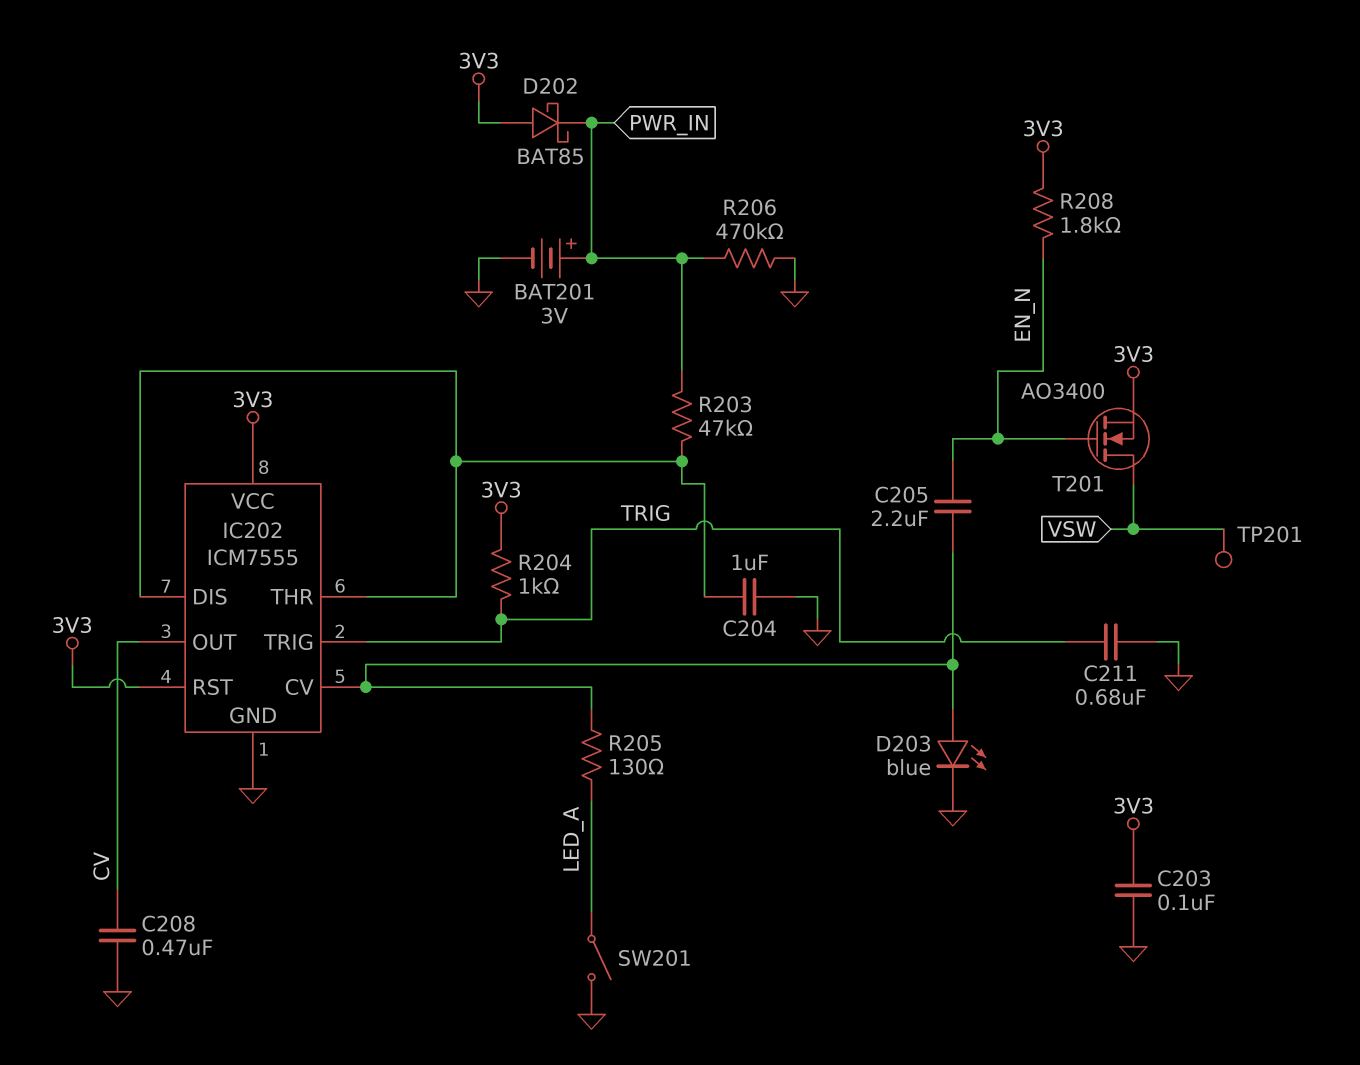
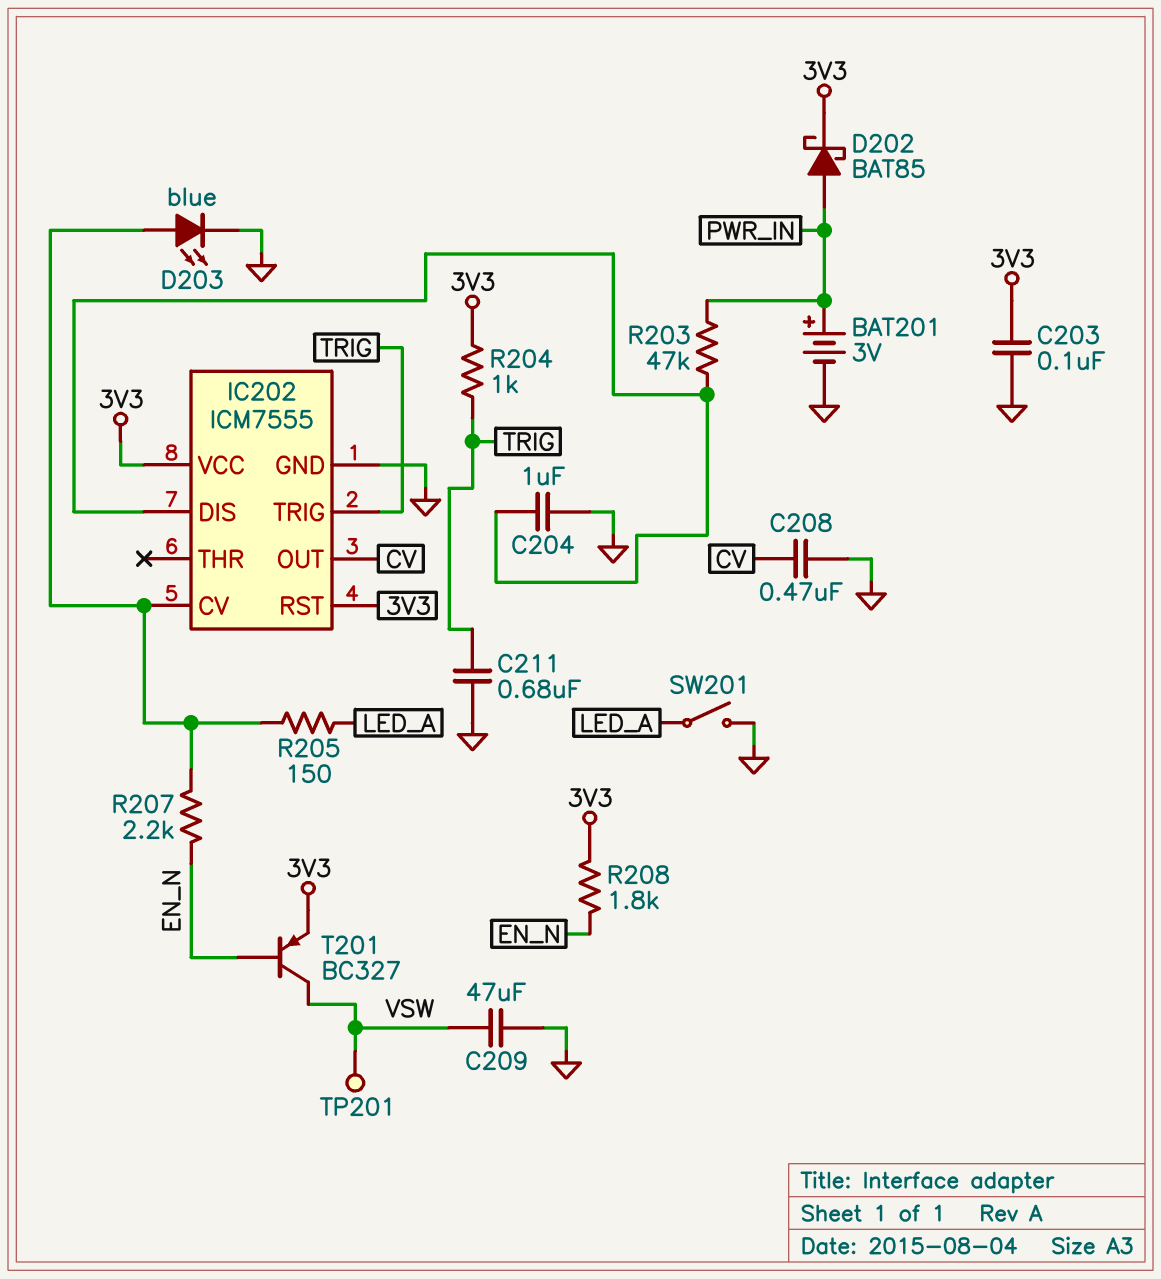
C205: 2.2uF (EN_N, IC202/CV) -> none
C209: none -> 47uF (GND, VSW)
D202: schottky BAT85 (A 3V3, K PWR_IN) -> schottky BAT85 (A PWR_IN, K 3V3)
IC202 pin THR: IC202/DIS -> none
R205: 130 (IC202/CV, LED_A) -> 150 (IC202/CV, LED_A)
R206: 470k (GND, PWR_IN) -> none
R207: none -> 2.2k (EN_N, IC202/CV)
T201: NMOS AO3400 (G EN_N, D VSW, S 3V3) -> PNP BC327 (B EN_N, C VSW, E 3V3)

